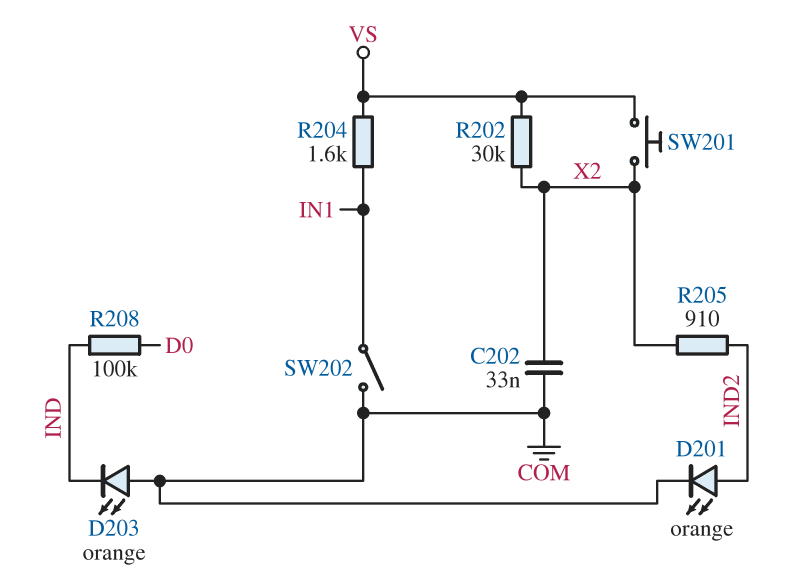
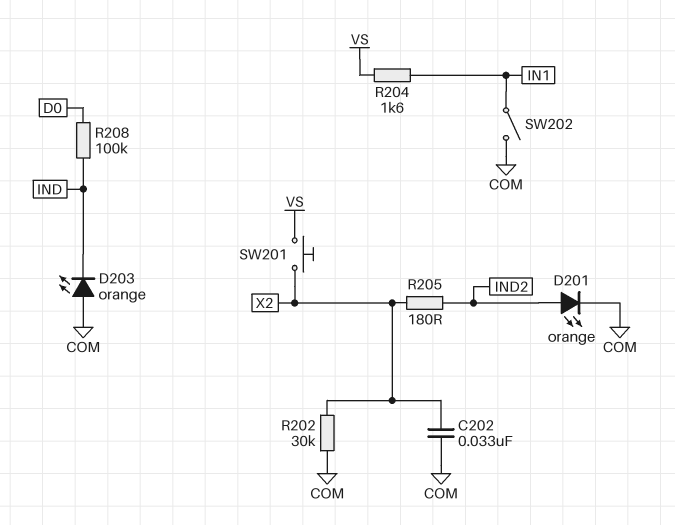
R202: 30k (VS, X2) -> 30k (COM, X2)
R205: 910 (IND2, X2) -> 180 (IND2, X2)

